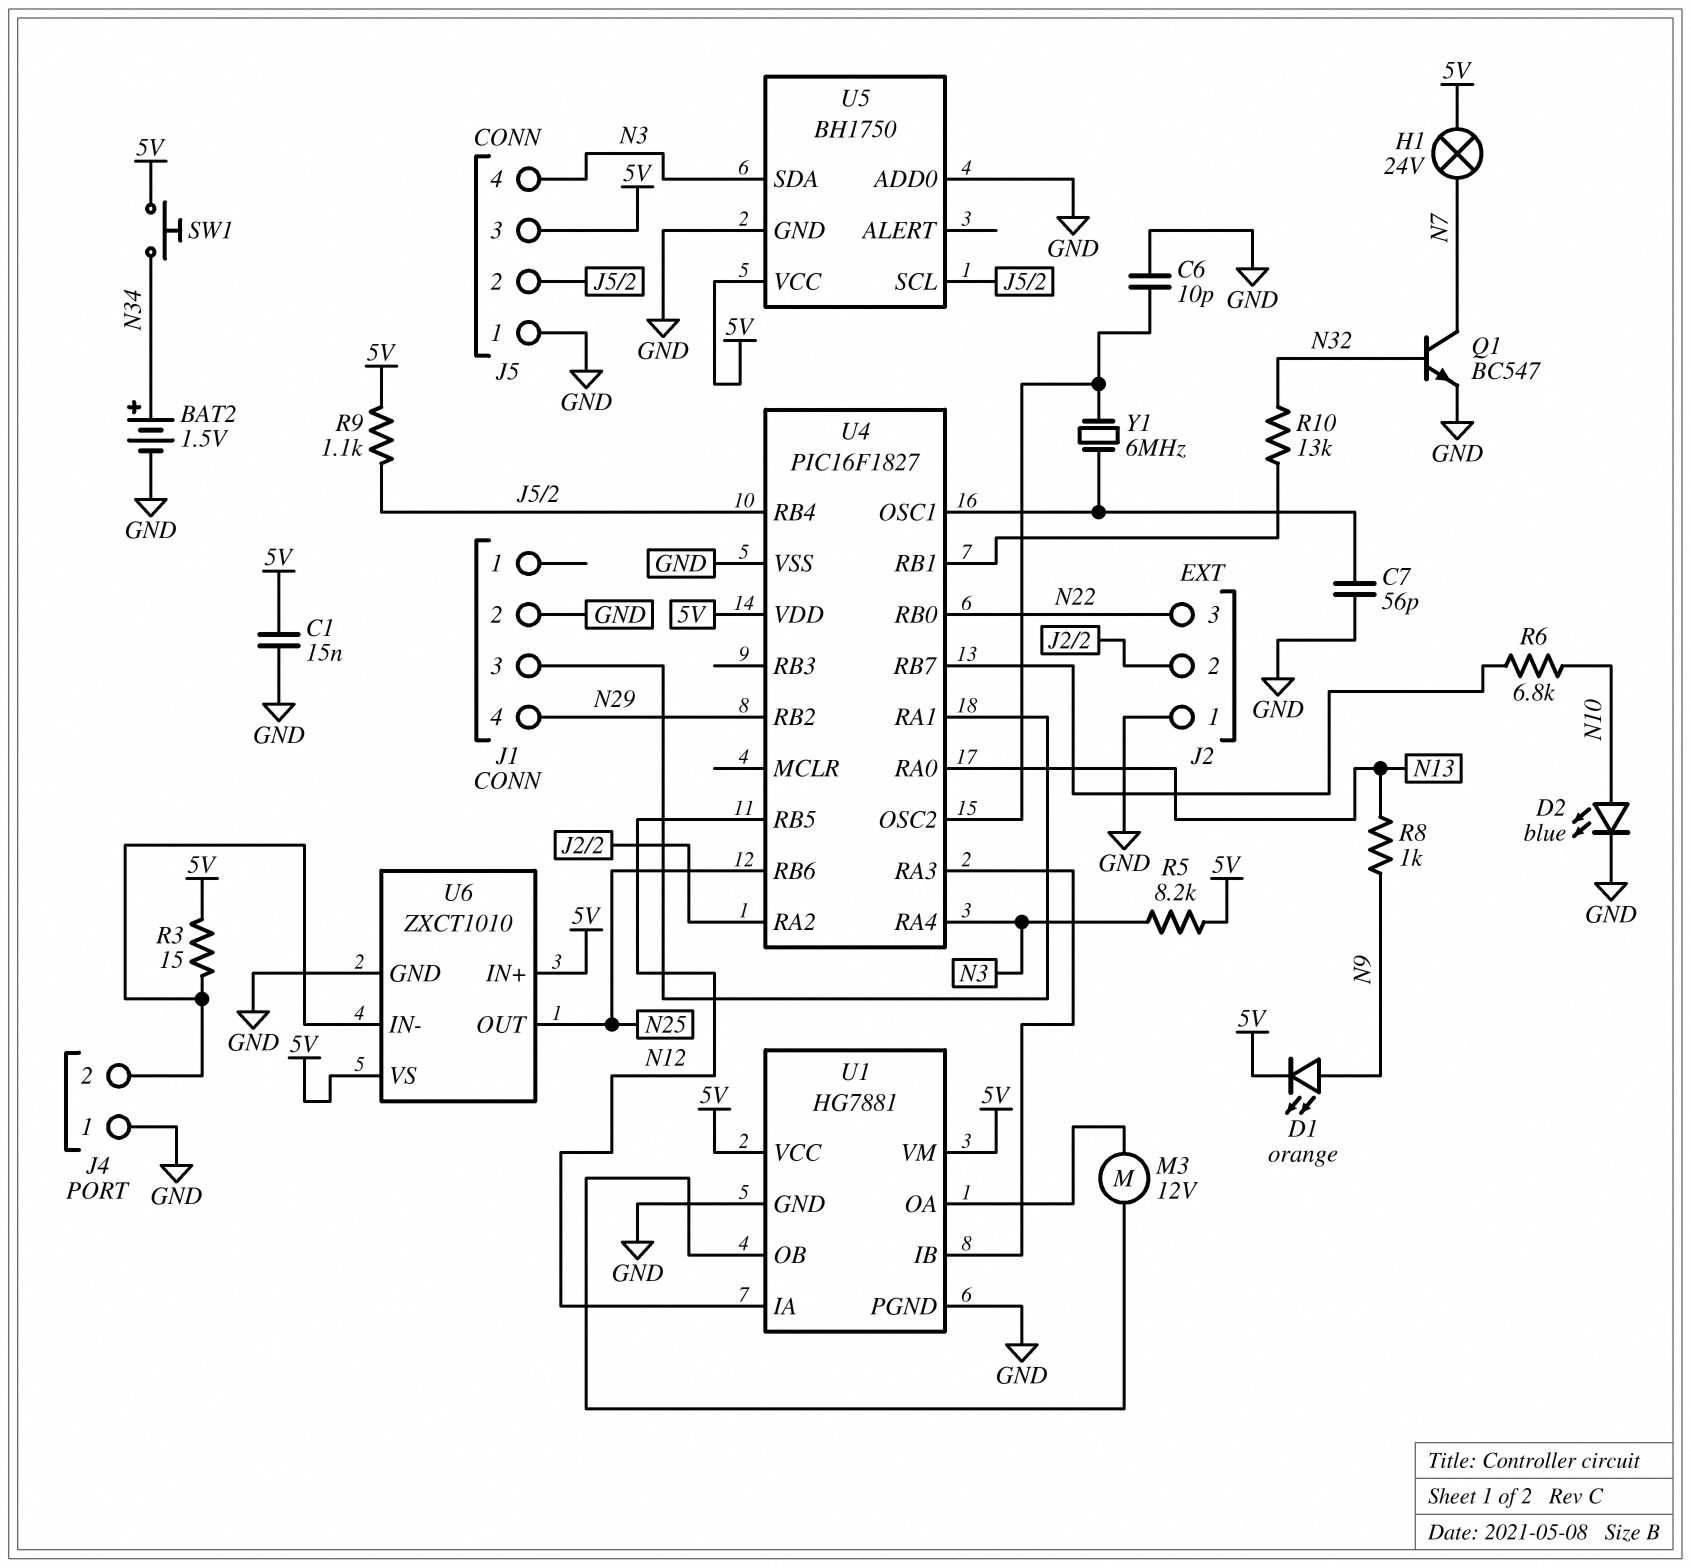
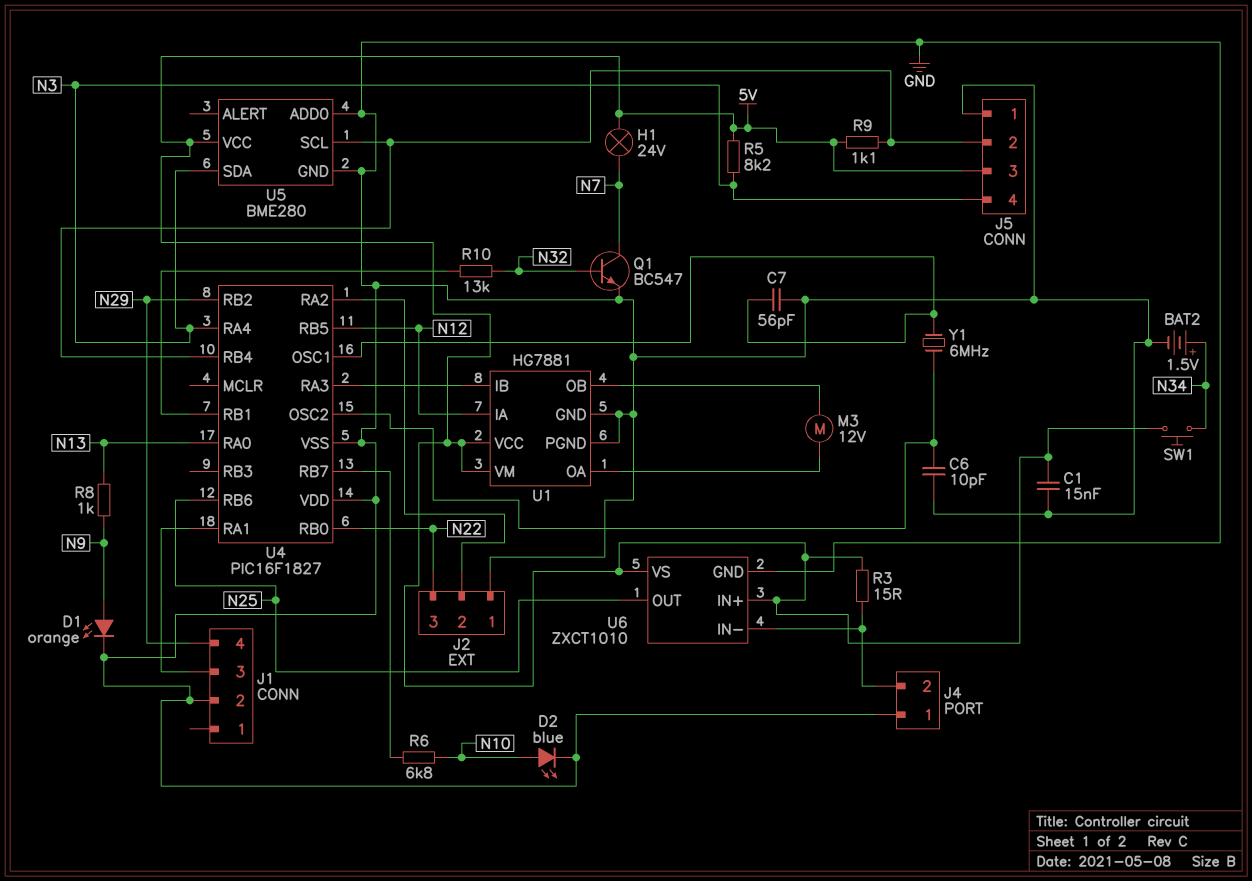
D1: LED orange (A N9, K 5V) -> LED orange (A N9, K GND)
U4 pin VDD: 5V -> GND
U5: BH1750 -> BME280

